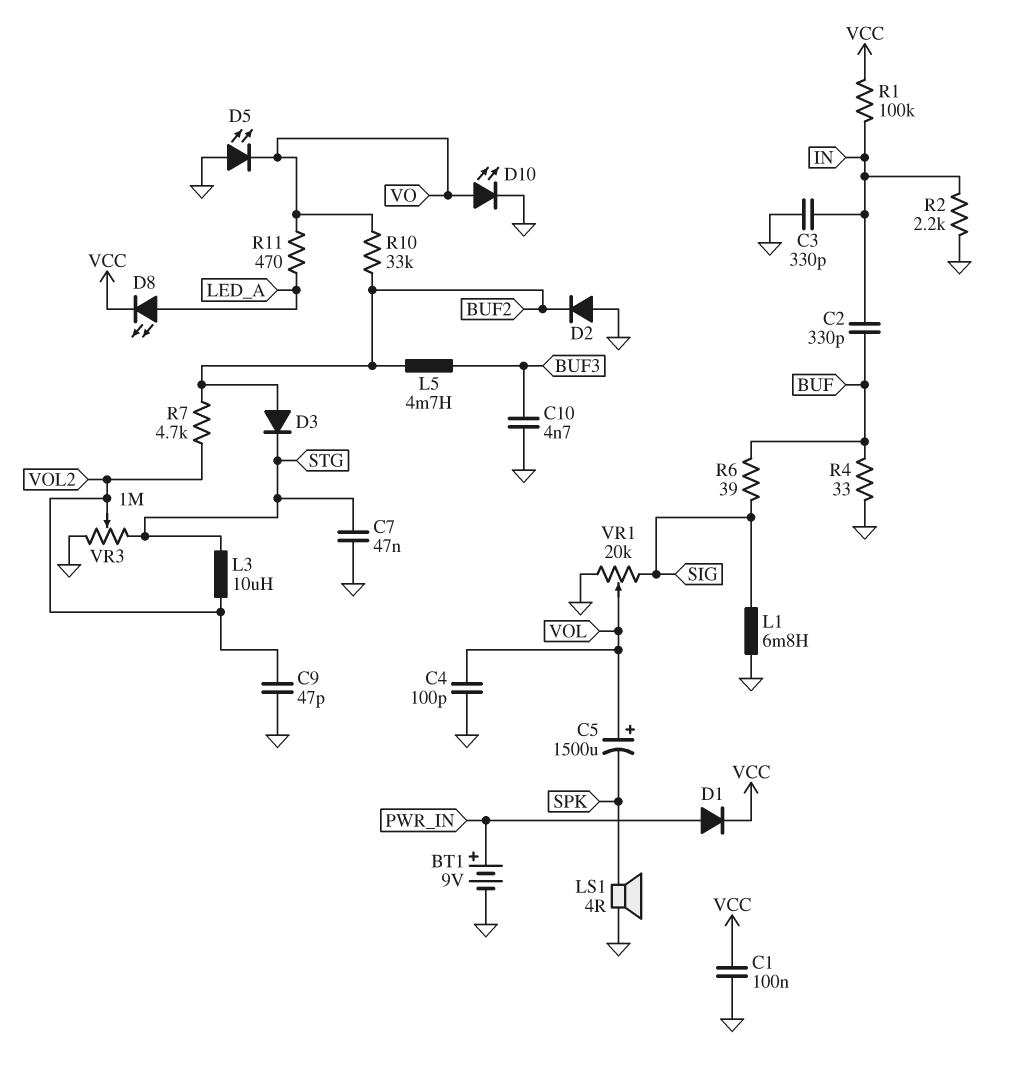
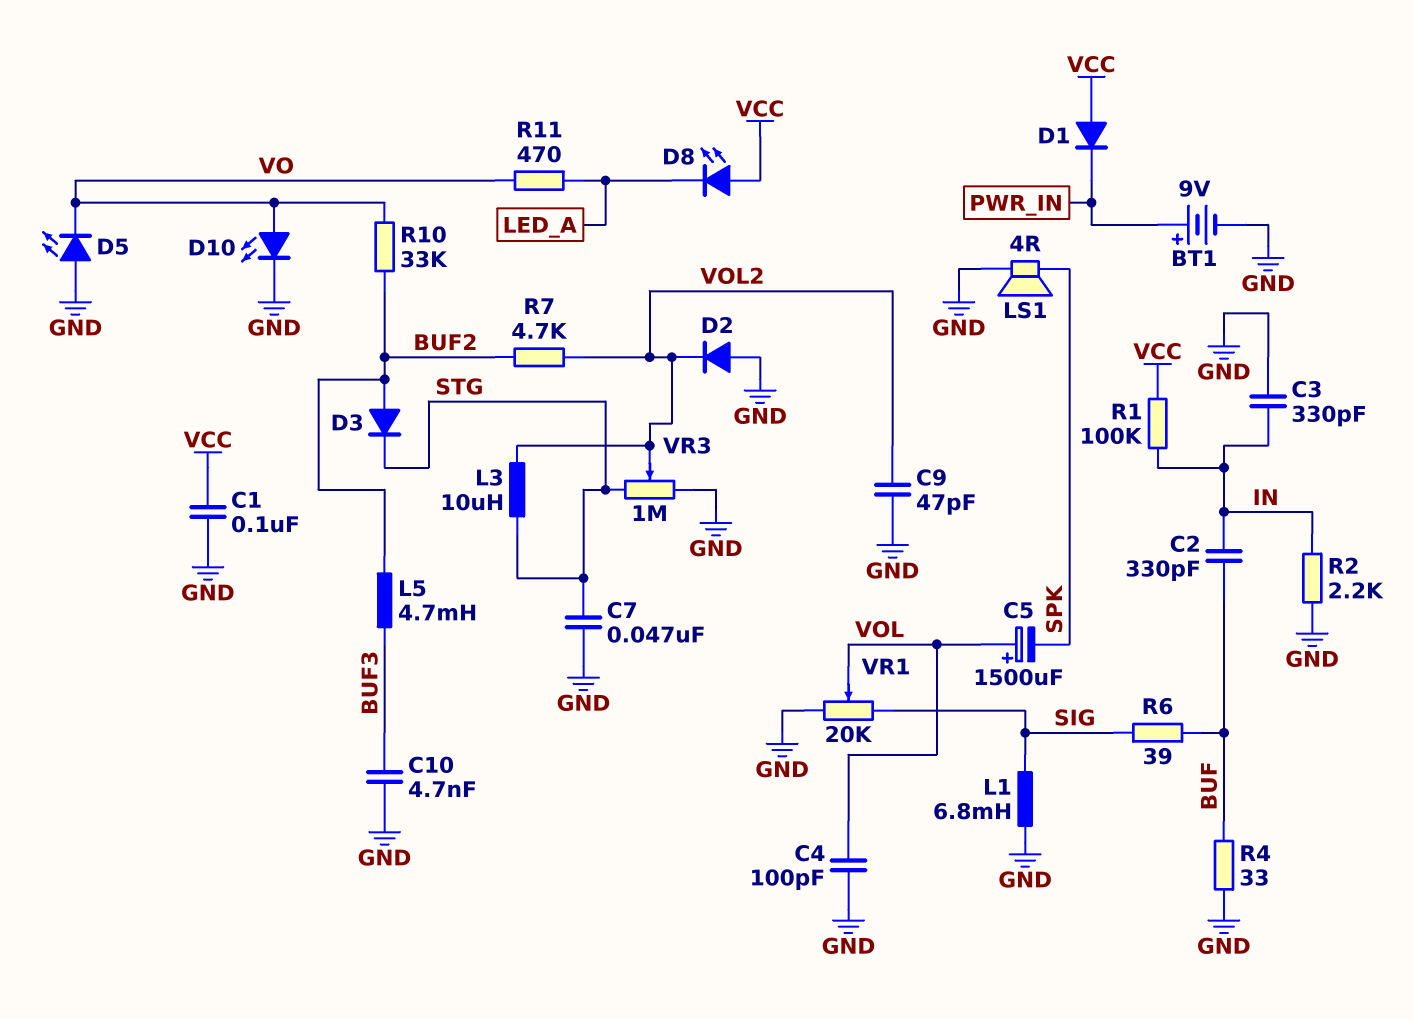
D1: diode (A PWR_IN, K VCC) -> diode (A VCC, K PWR_IN)
D2: diode (A GND, K BUF2) -> diode (A GND, K VOL2)
D8: LED (A LED_A, K VCC) -> LED (A VCC, K LED_A)

